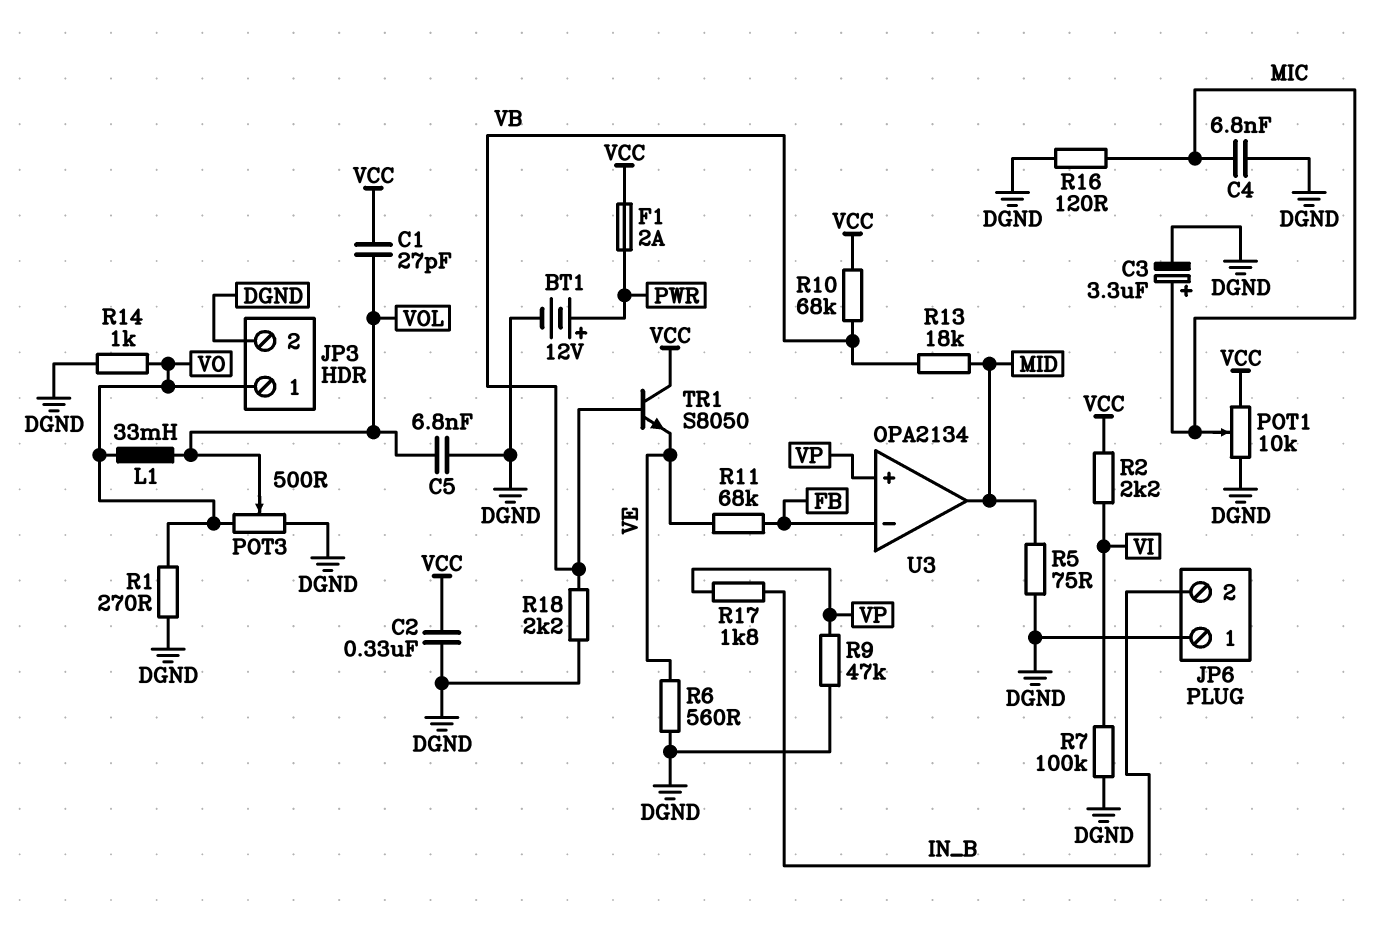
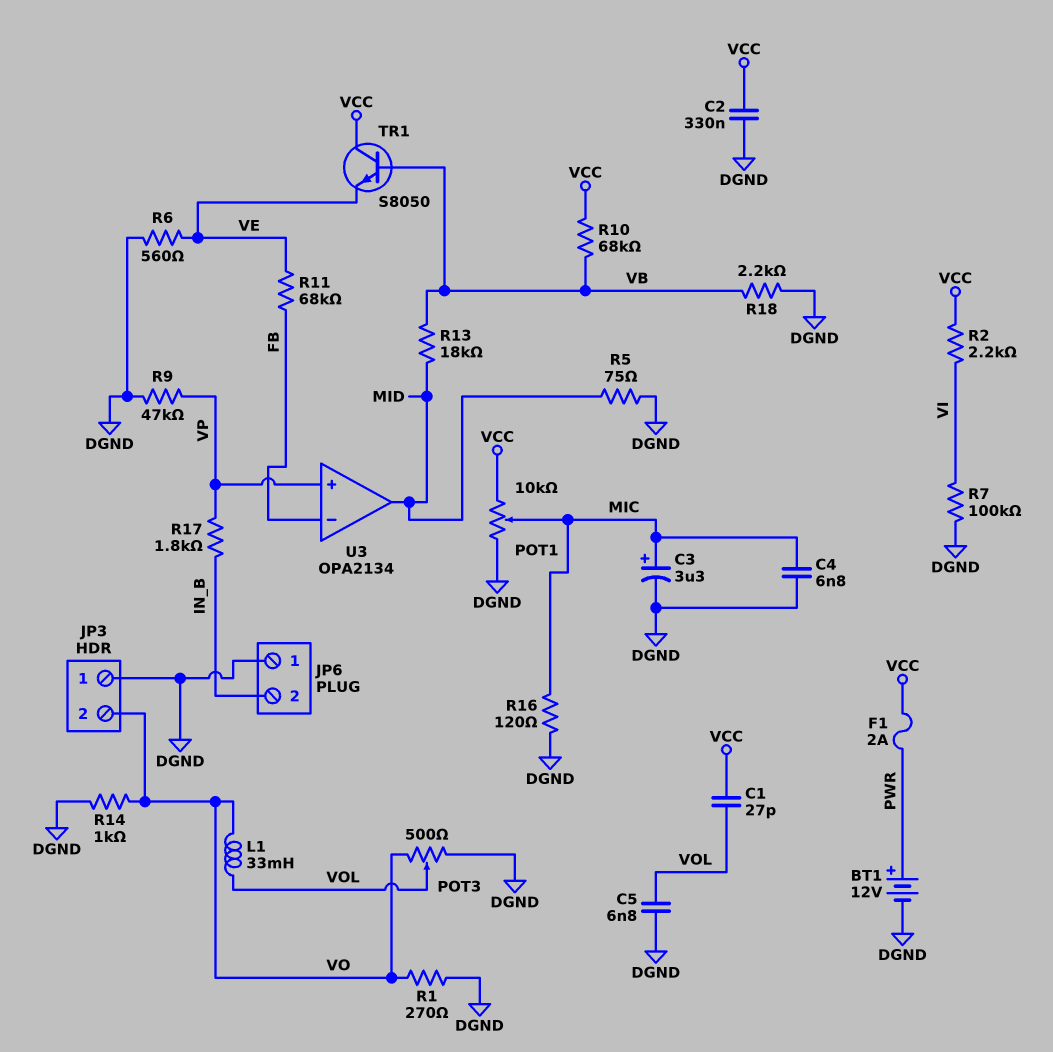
JP3 pin 1: VO -> DGND
JP3 pin 2: DGND -> VO

